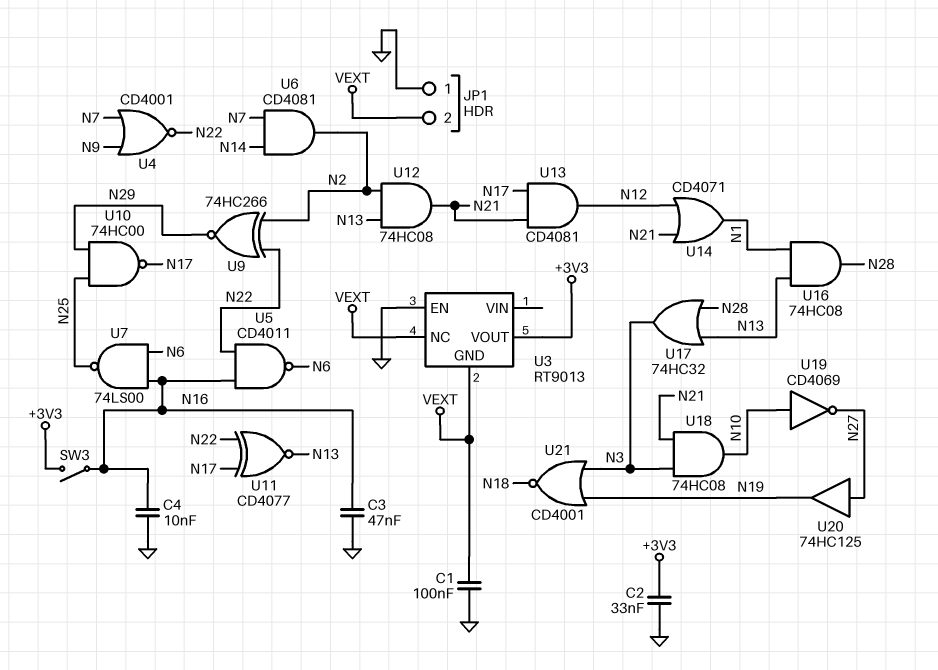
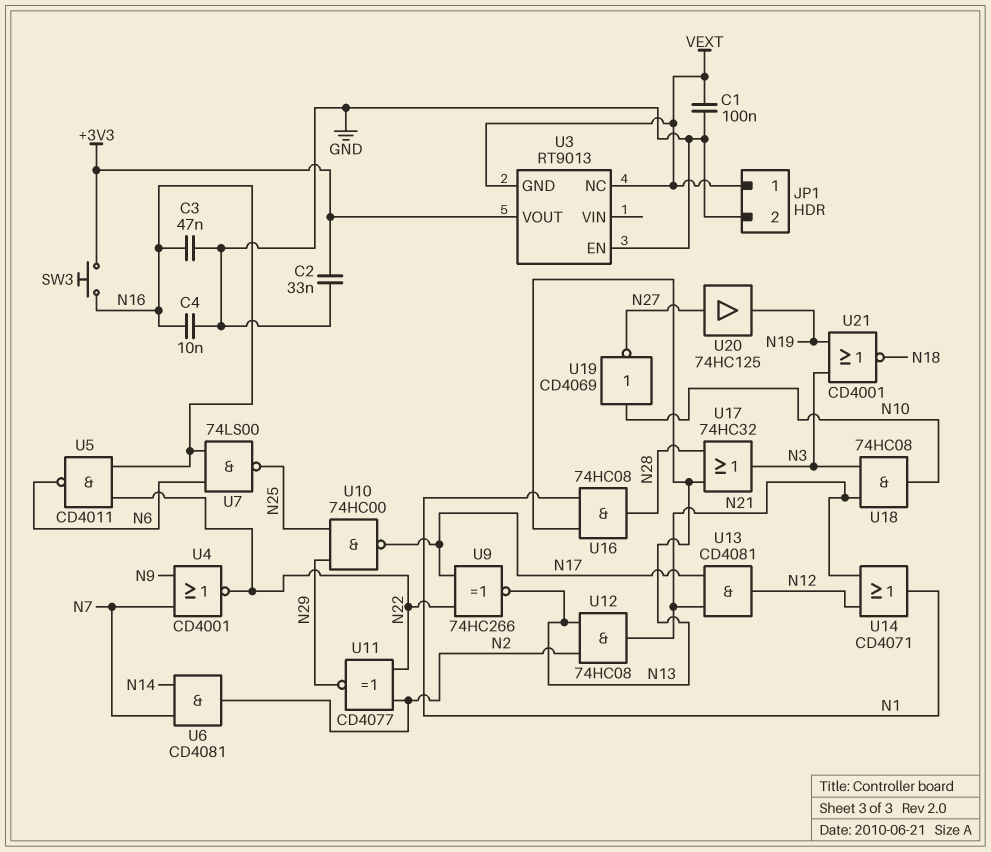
JP1 pin 1: GND -> VEXT
JP1 pin 2: VEXT -> GND
SW3: switch (+3V3, N16) -> button (+3V3, N16)
U9: XNOR 74HC266 (in N2, in N22, out N29) -> XNOR 74HC266 (in N17, in N22, out N13)
U11: XNOR CD4077 (in N17, in N22, out N13) -> XNOR CD4077 (in N2, in N22, out N29)

